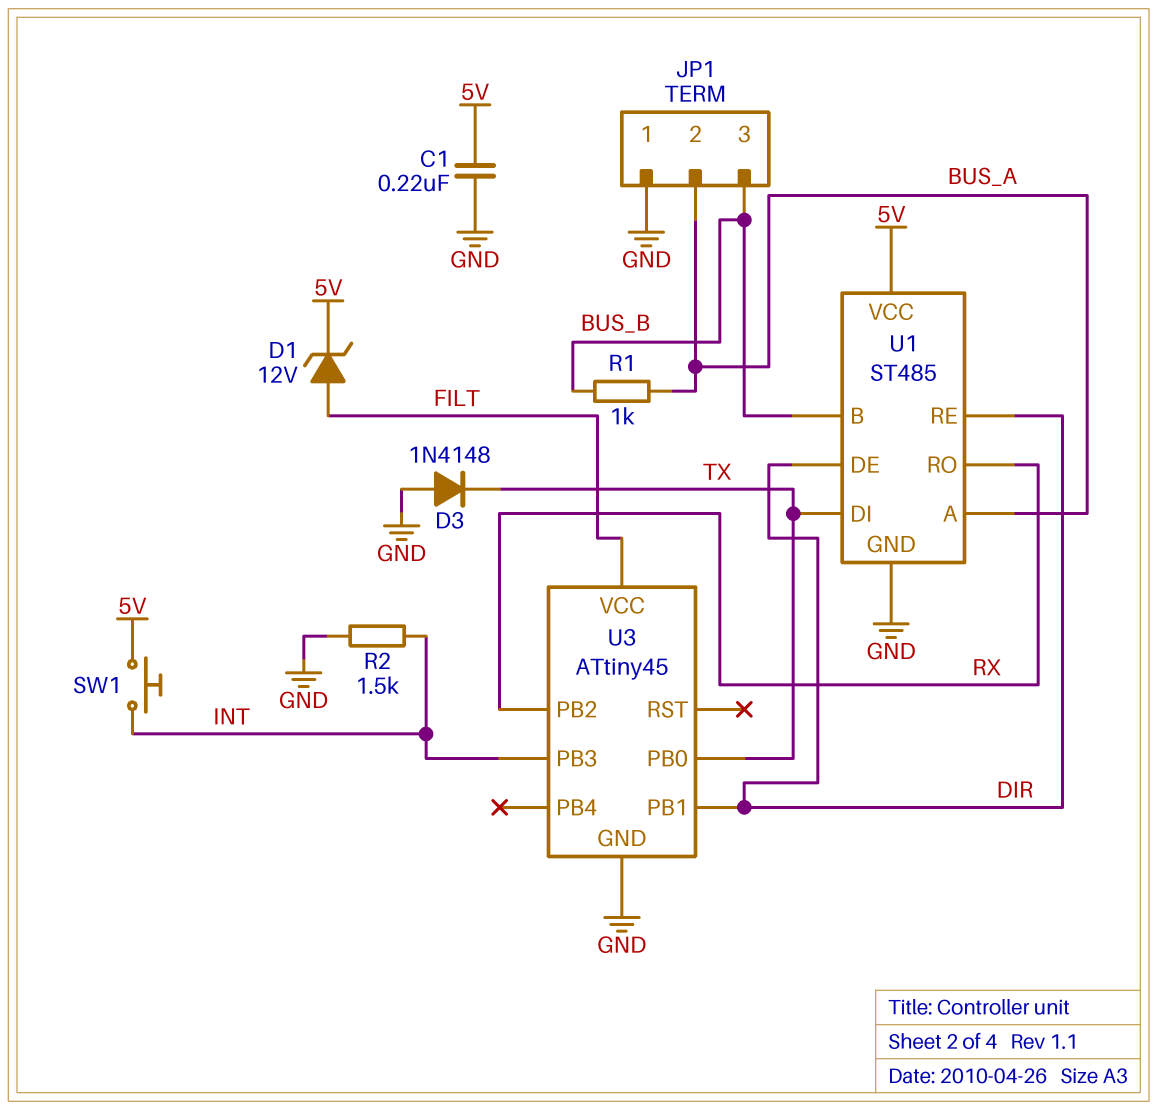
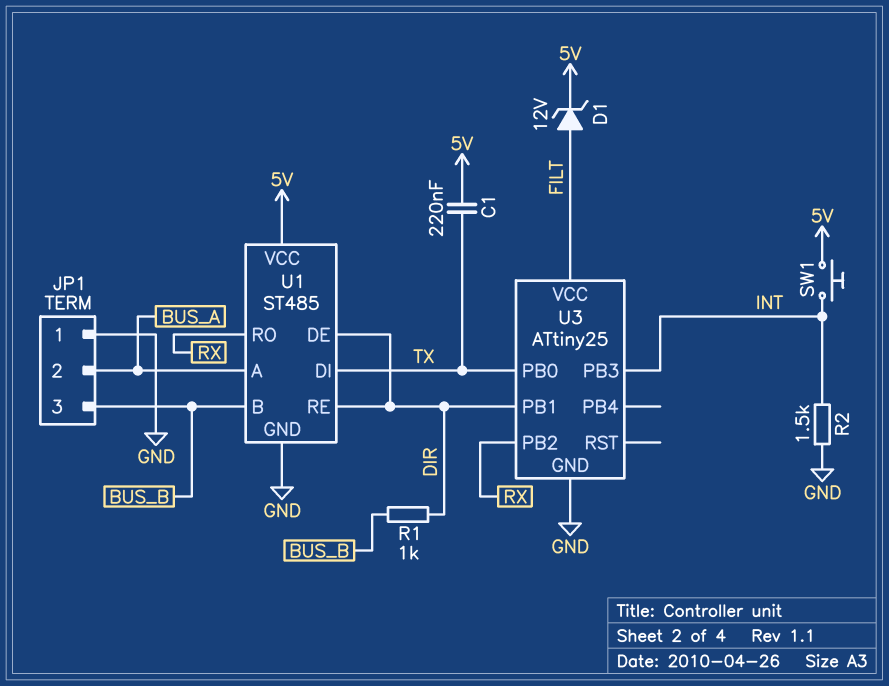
C1: 220nF (5V, GND) -> 220nF (5V, TX)
D3: diode 1N4148 (A GND, K TX) -> none
R1: 1k (BUS_A, BUS_B) -> 1k (BUS_B, DIR)
U3: ATtiny45 -> ATtiny25

